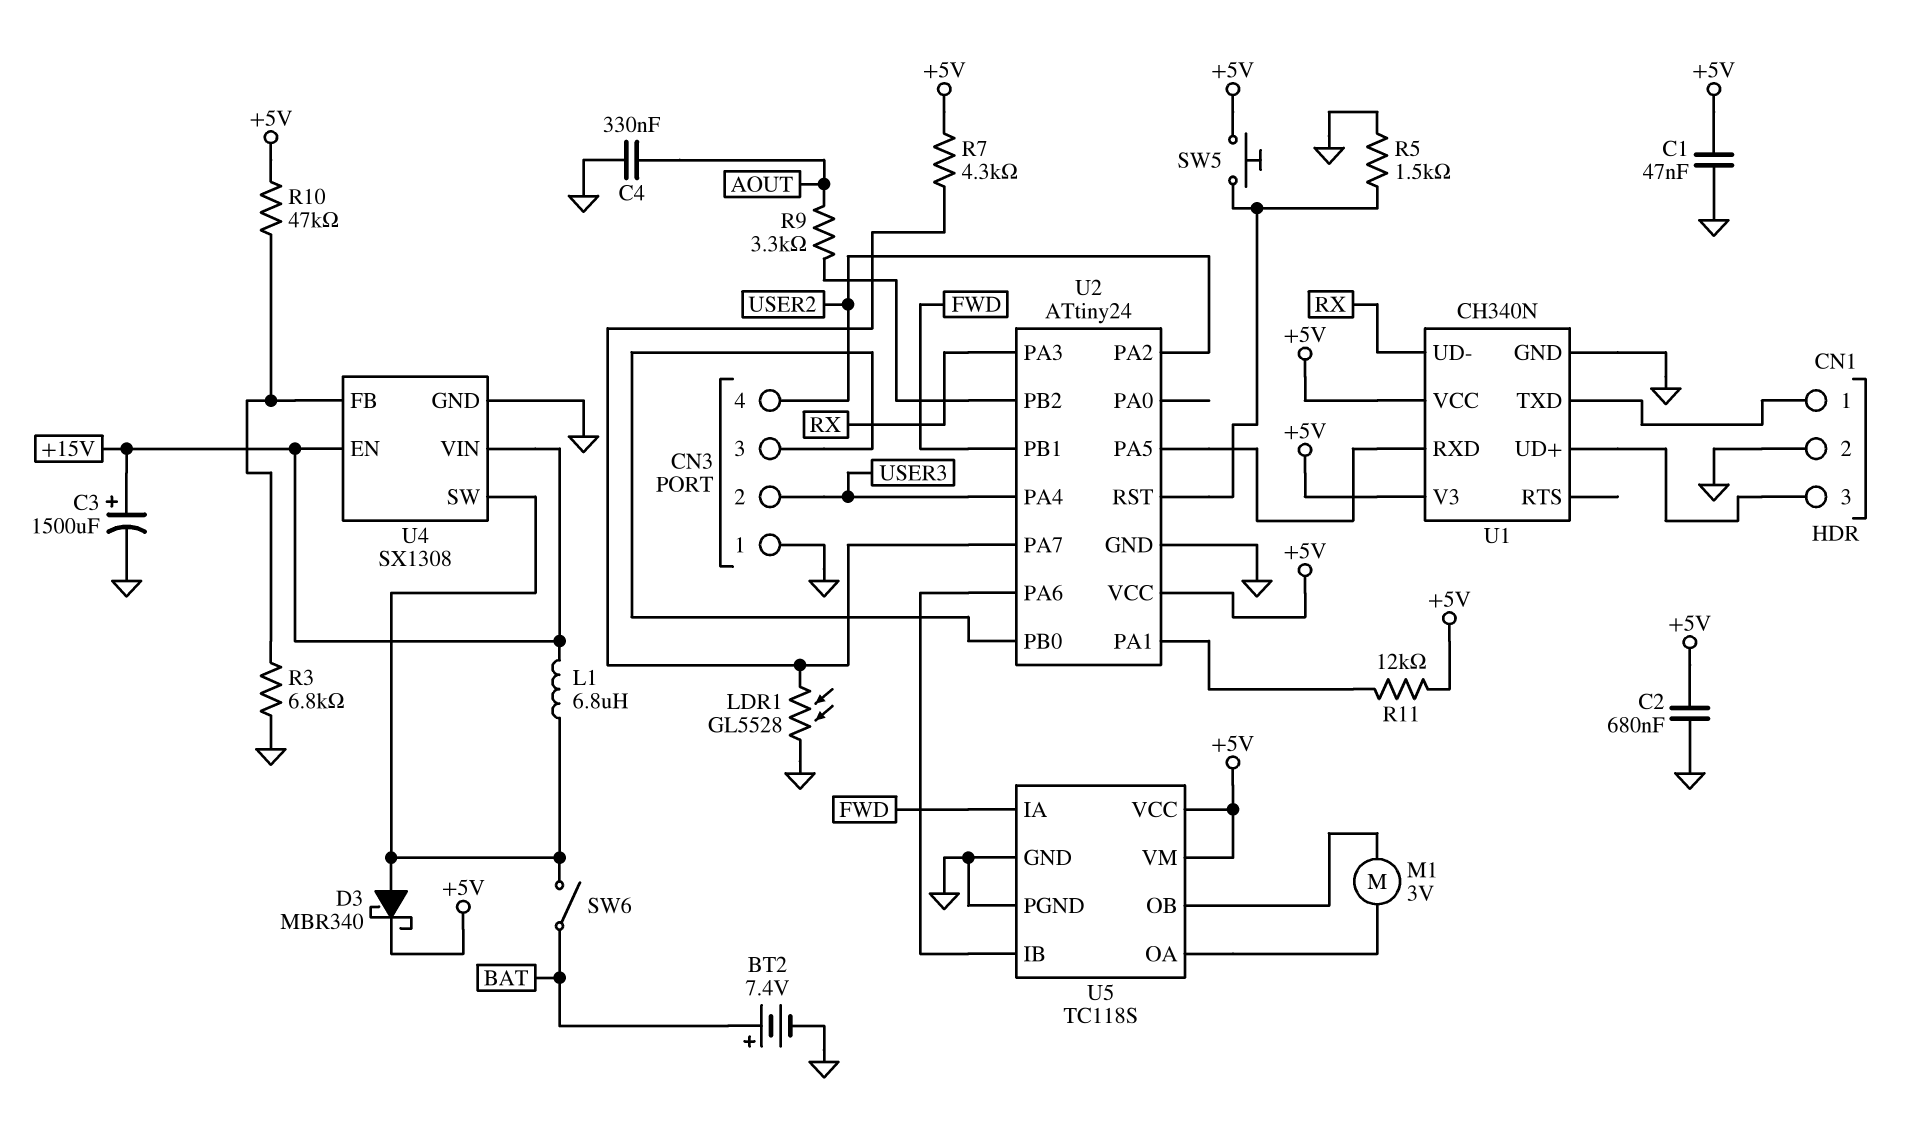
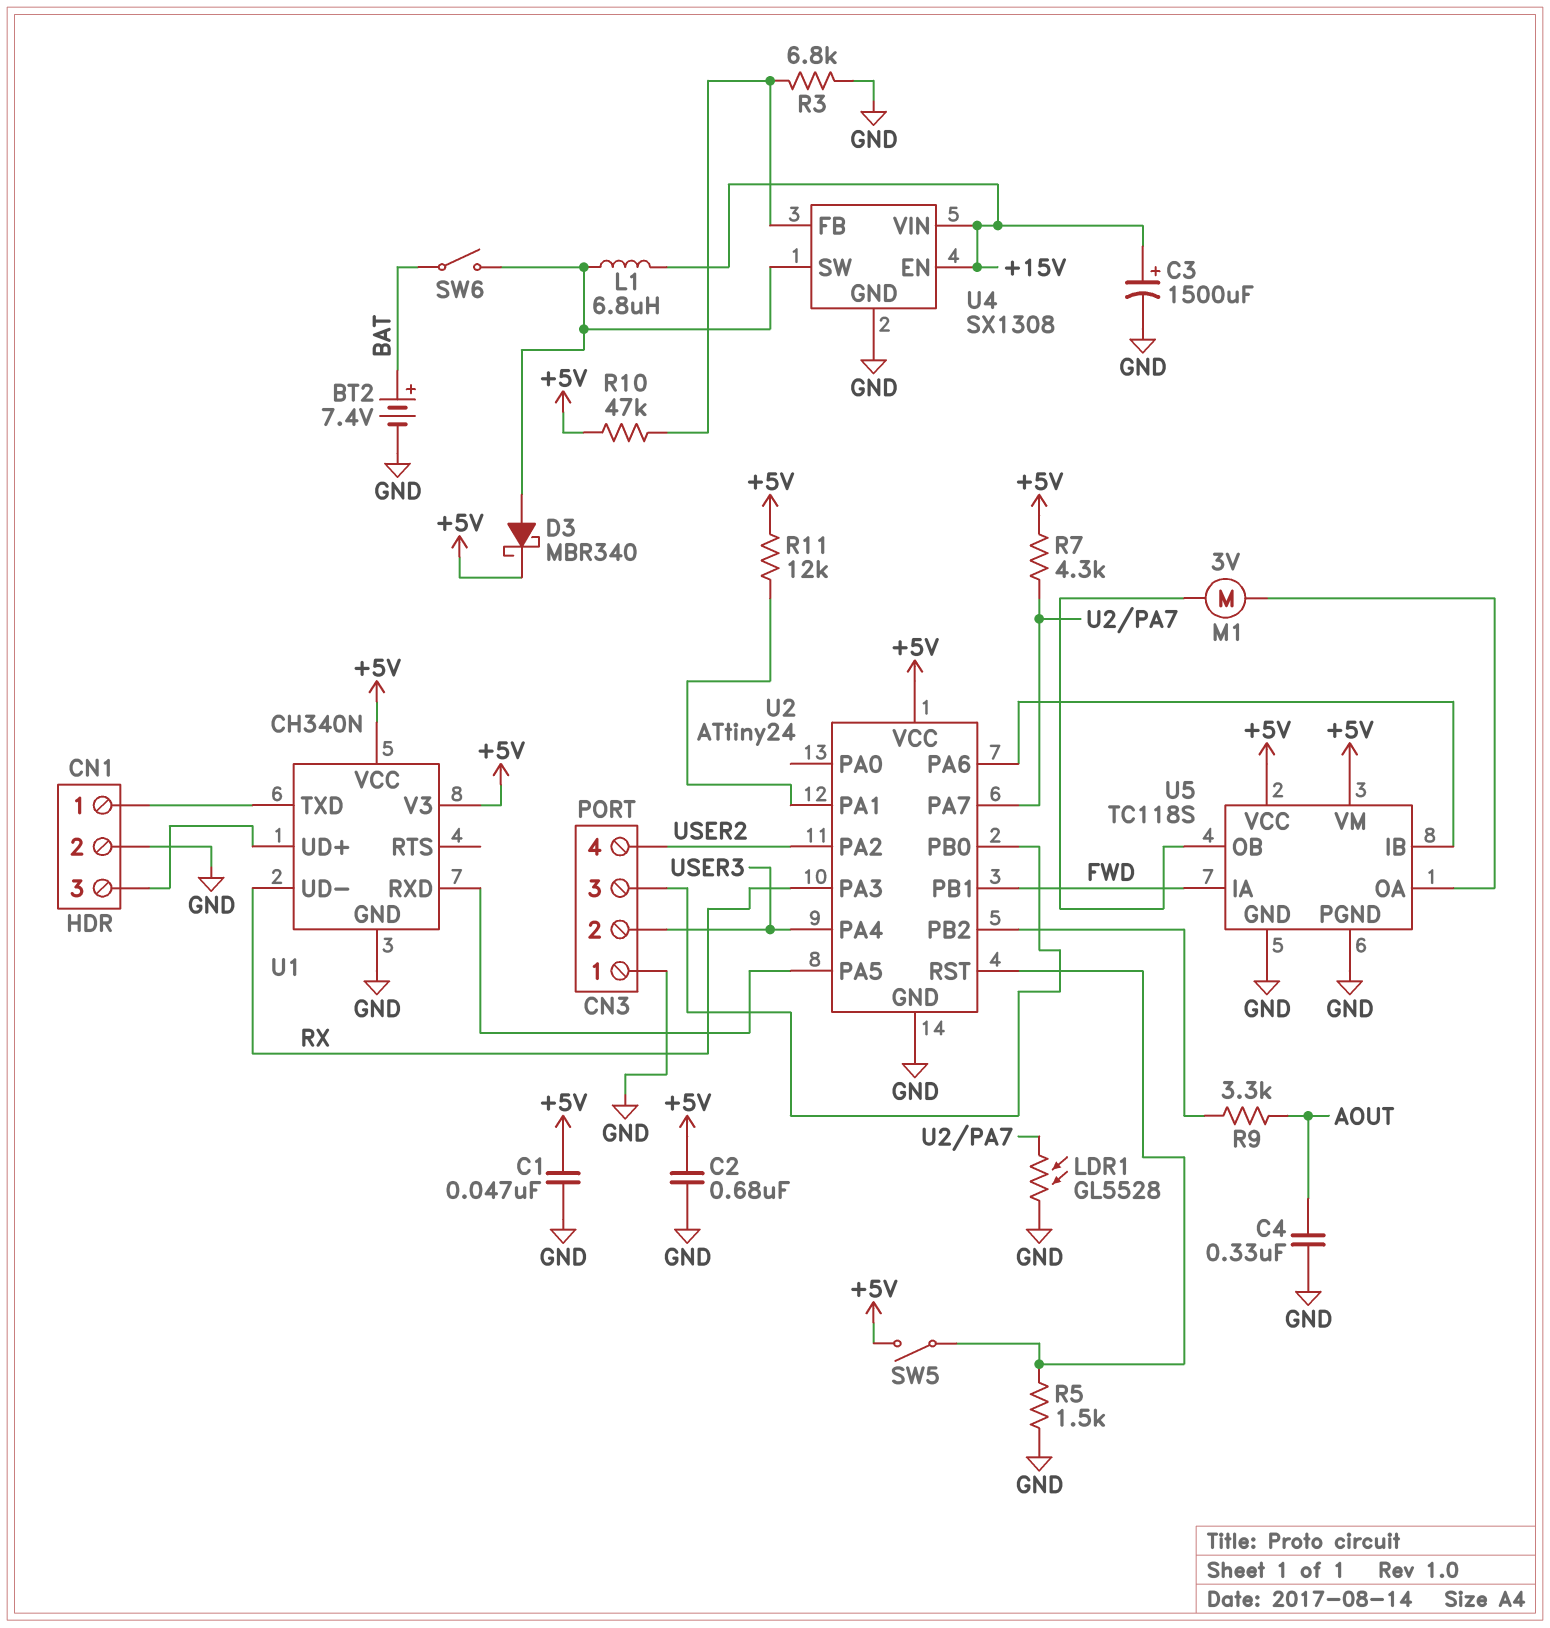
SW5: button (+5V, U2/RST) -> switch (+5V, U2/RST)

